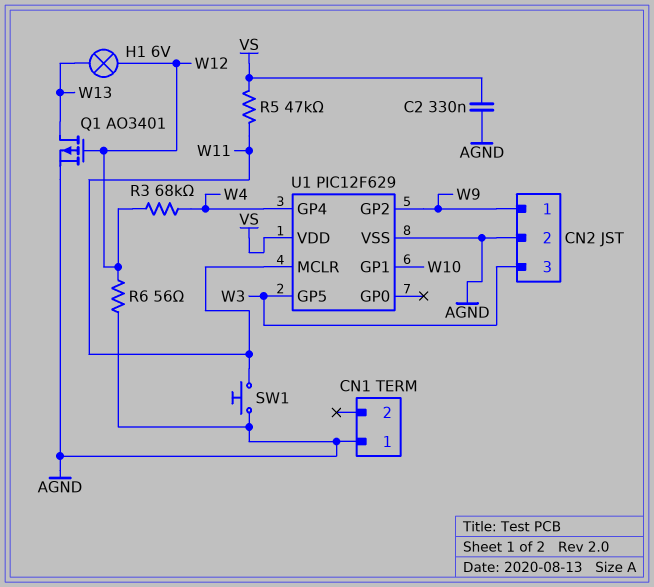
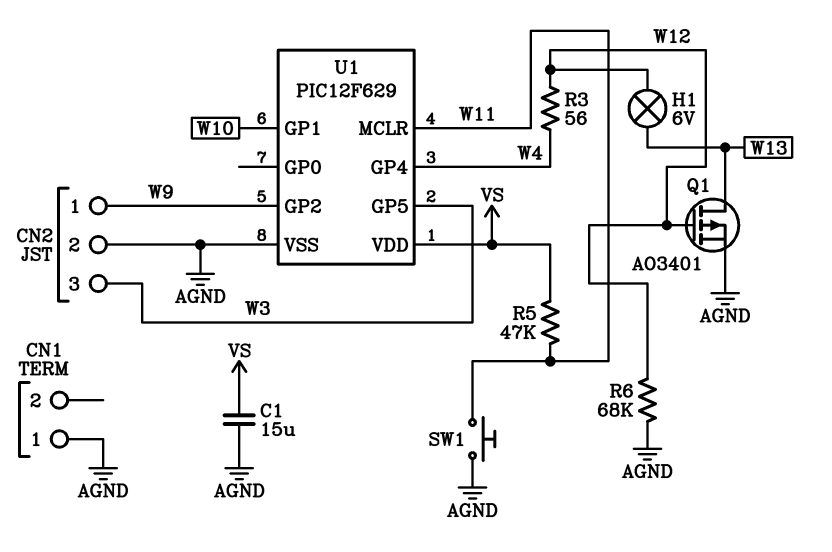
C1: none -> 15uF (AGND, VS)
C2: 330nF (AGND, VS) -> none
R3: 68k (W4, W12) -> 56 (W4, W12)
R6: 56 (AGND, W12) -> 68k (AGND, W12)

